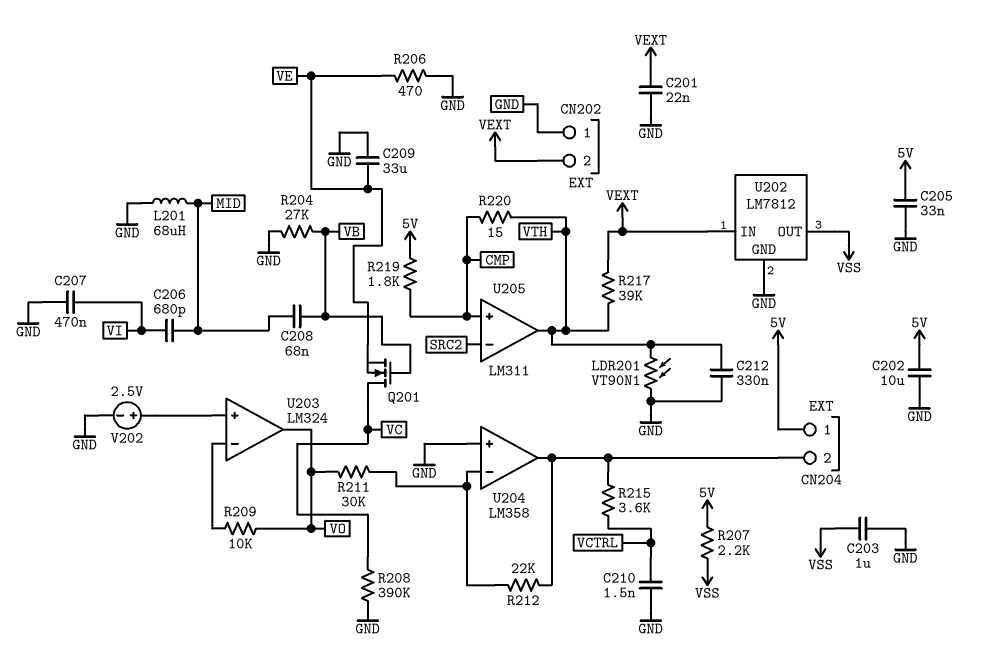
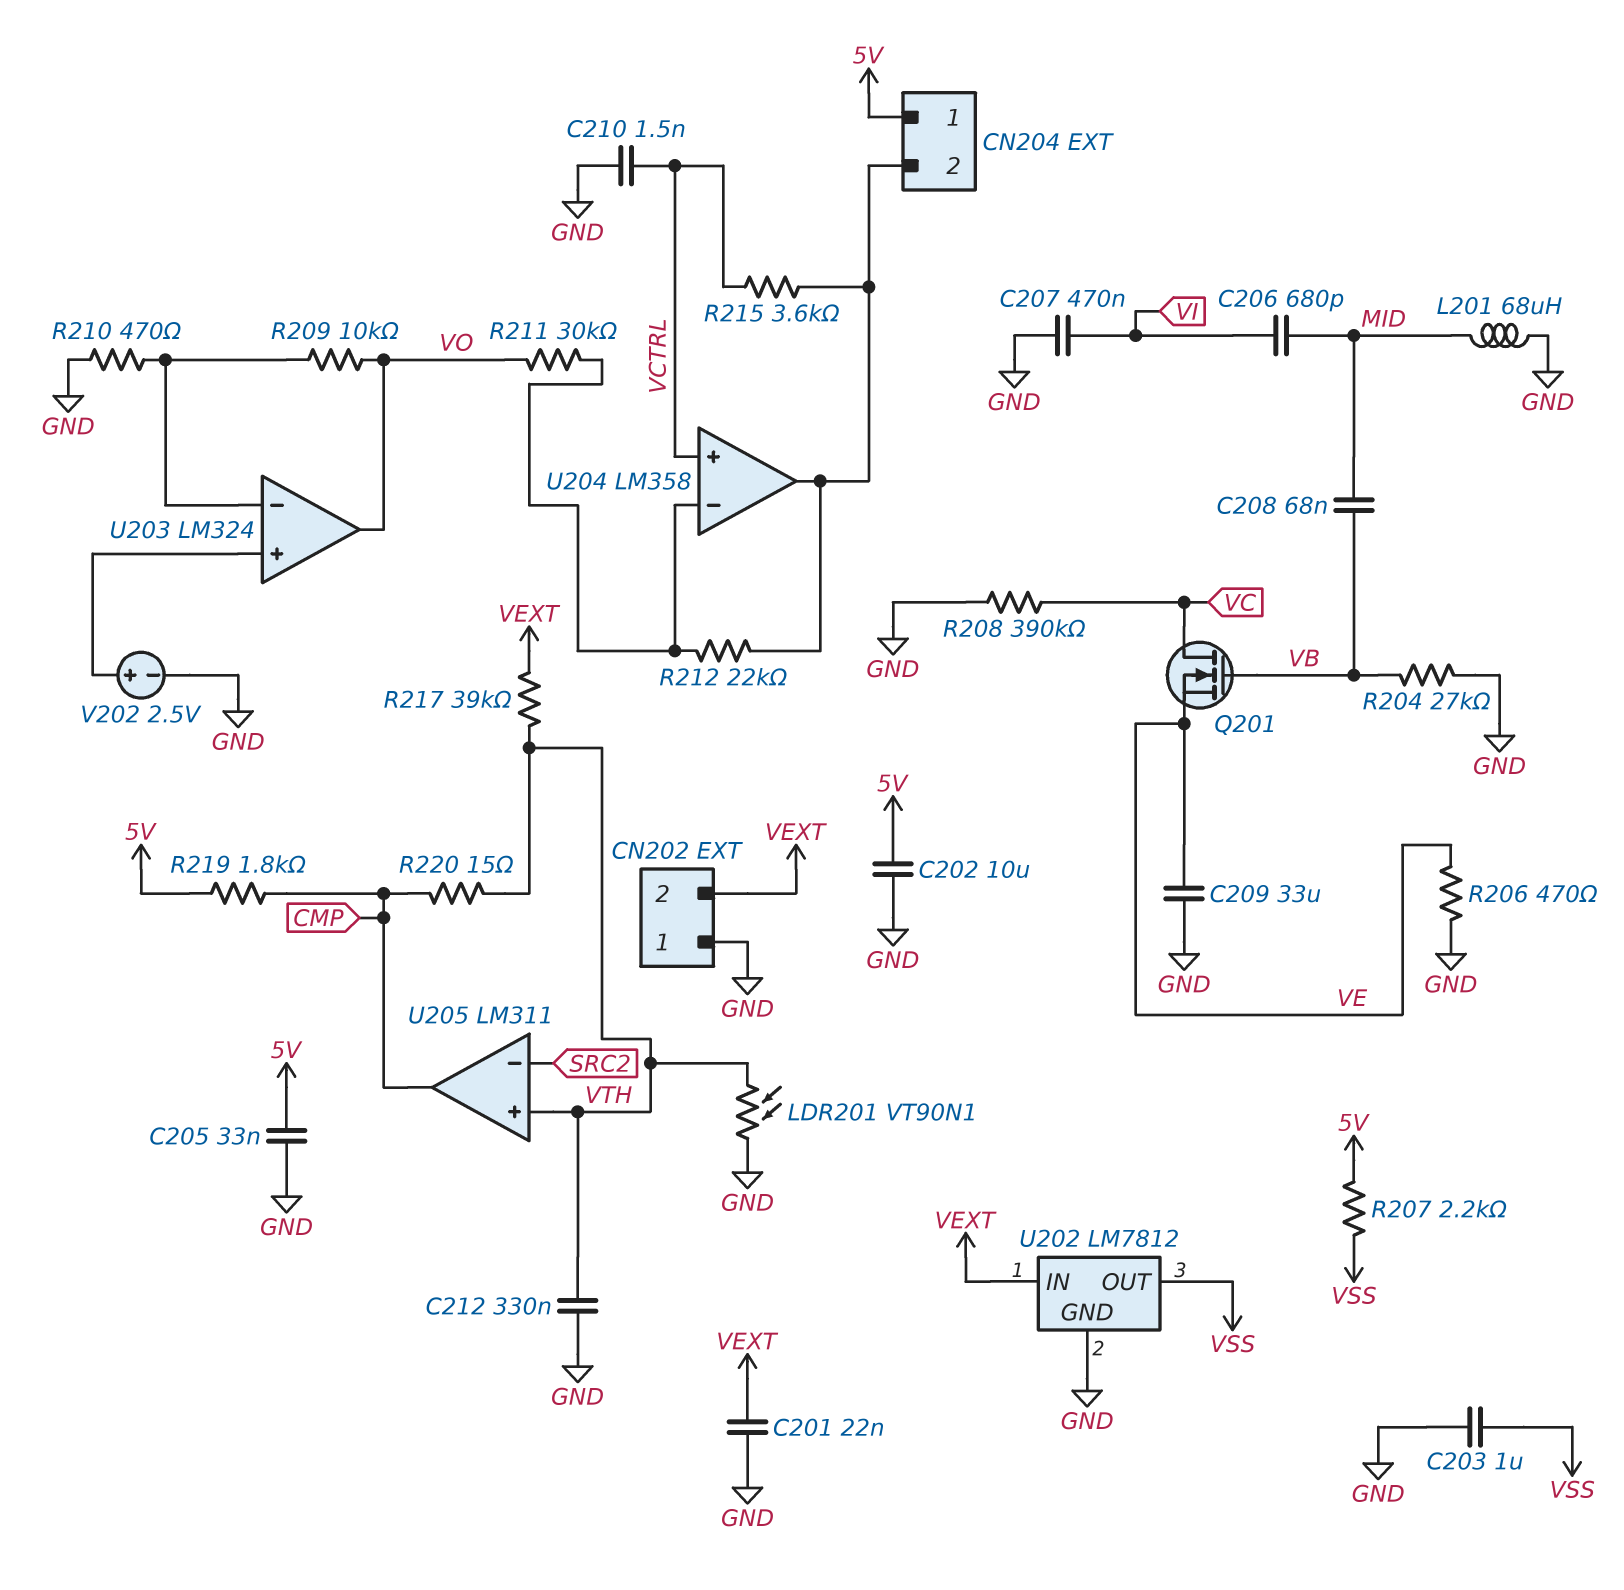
R210: none -> 470 (GND, U203/in-)
U204 pin in+: GND -> VCTRL
U205 pin in+: CMP -> VTH
U205 pin out: VTH -> CMP

